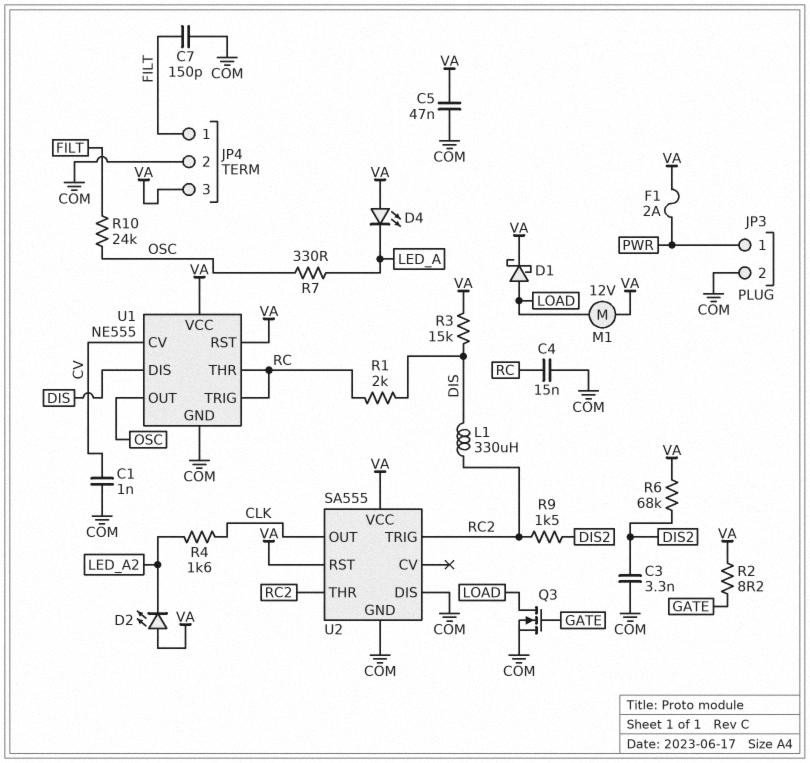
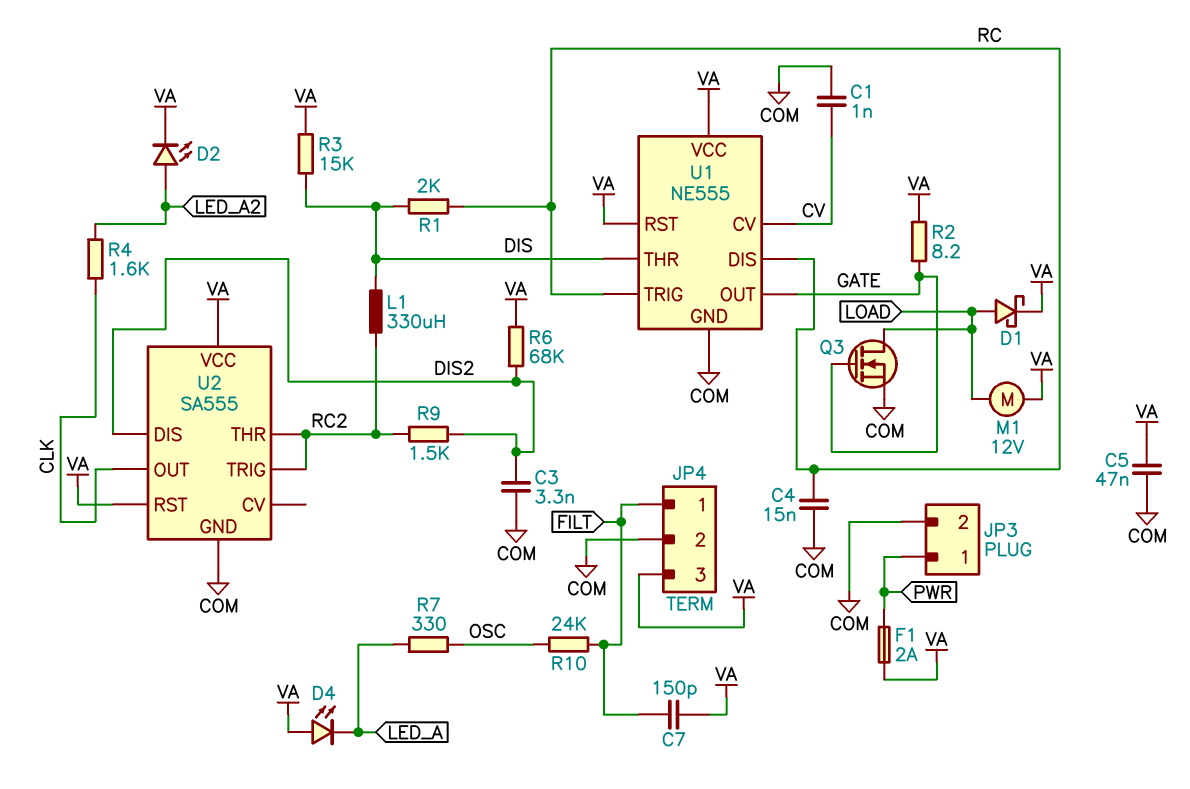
C7: 150pF (COM, FILT) -> 150pF (FILT, VA)
D2: LED (A VA, K LED_A2) -> LED (A LED_A2, K VA)
U1 pin DIS: DIS -> RC
U1 pin OUT: OSC -> GATE
U1 pin THR: RC -> DIS
U2 pin DIS: COM -> DIS2

